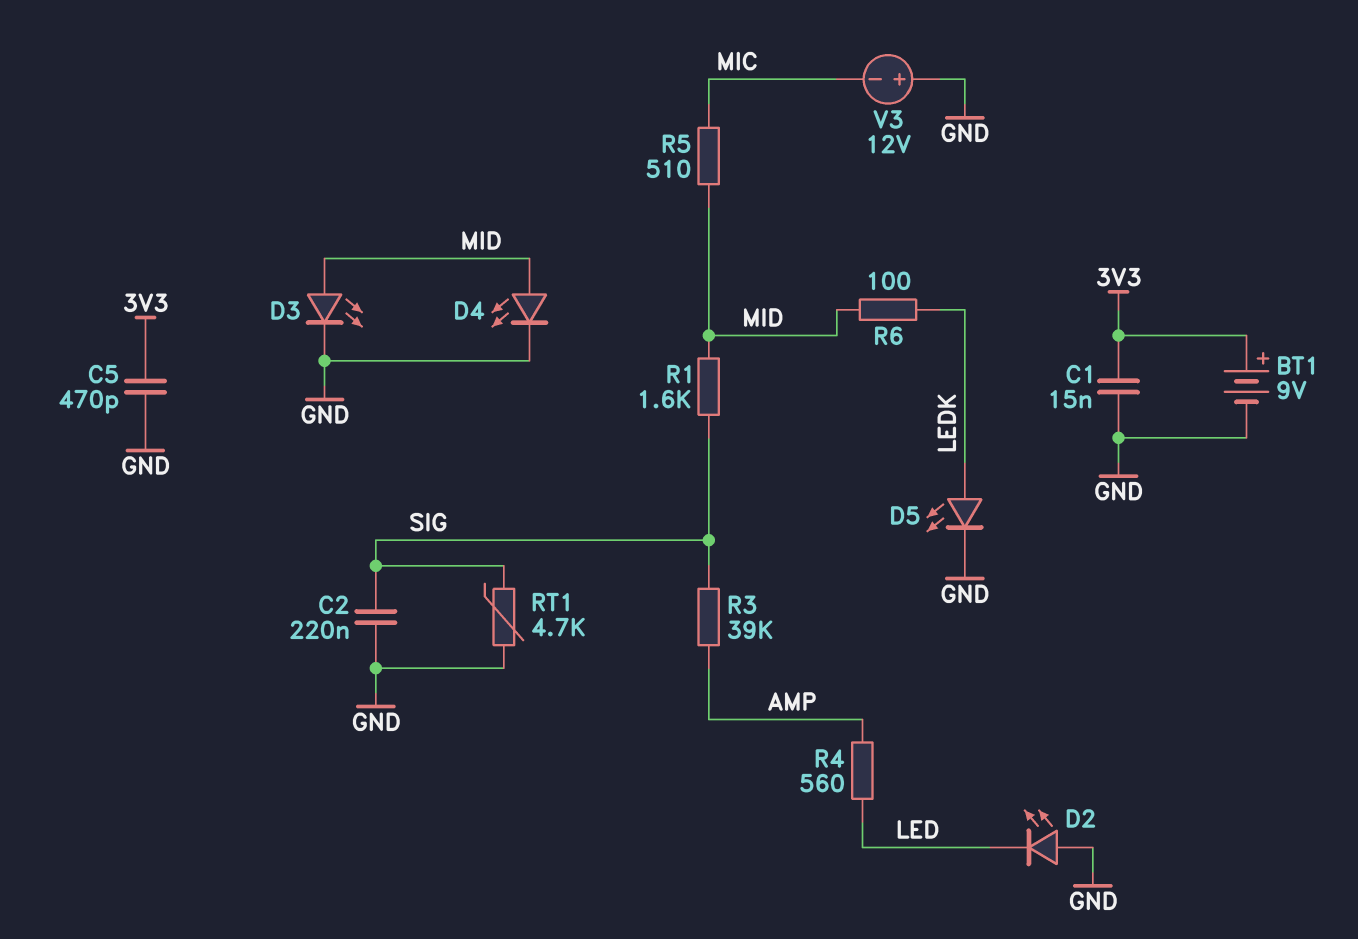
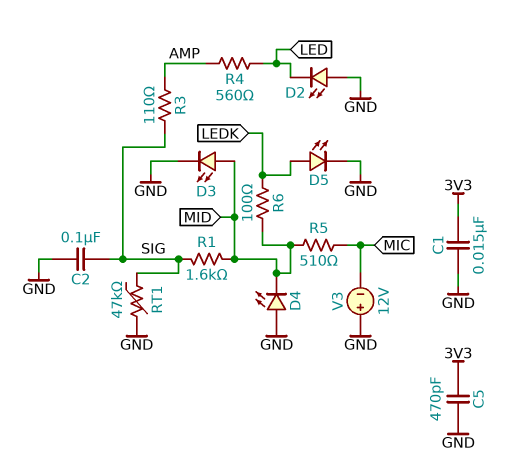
BT1: 9V (plus 3V3, minus GND) -> none
C2: 220nF (GND, SIG) -> 100nF (GND, SIG)
D4: LED (A MID, K GND) -> LED (A GND, K MID)
R3: 39k (AMP, SIG) -> 110 (AMP, SIG)
RT1: 4.7k (GND, SIG) -> 47k (GND, SIG)

